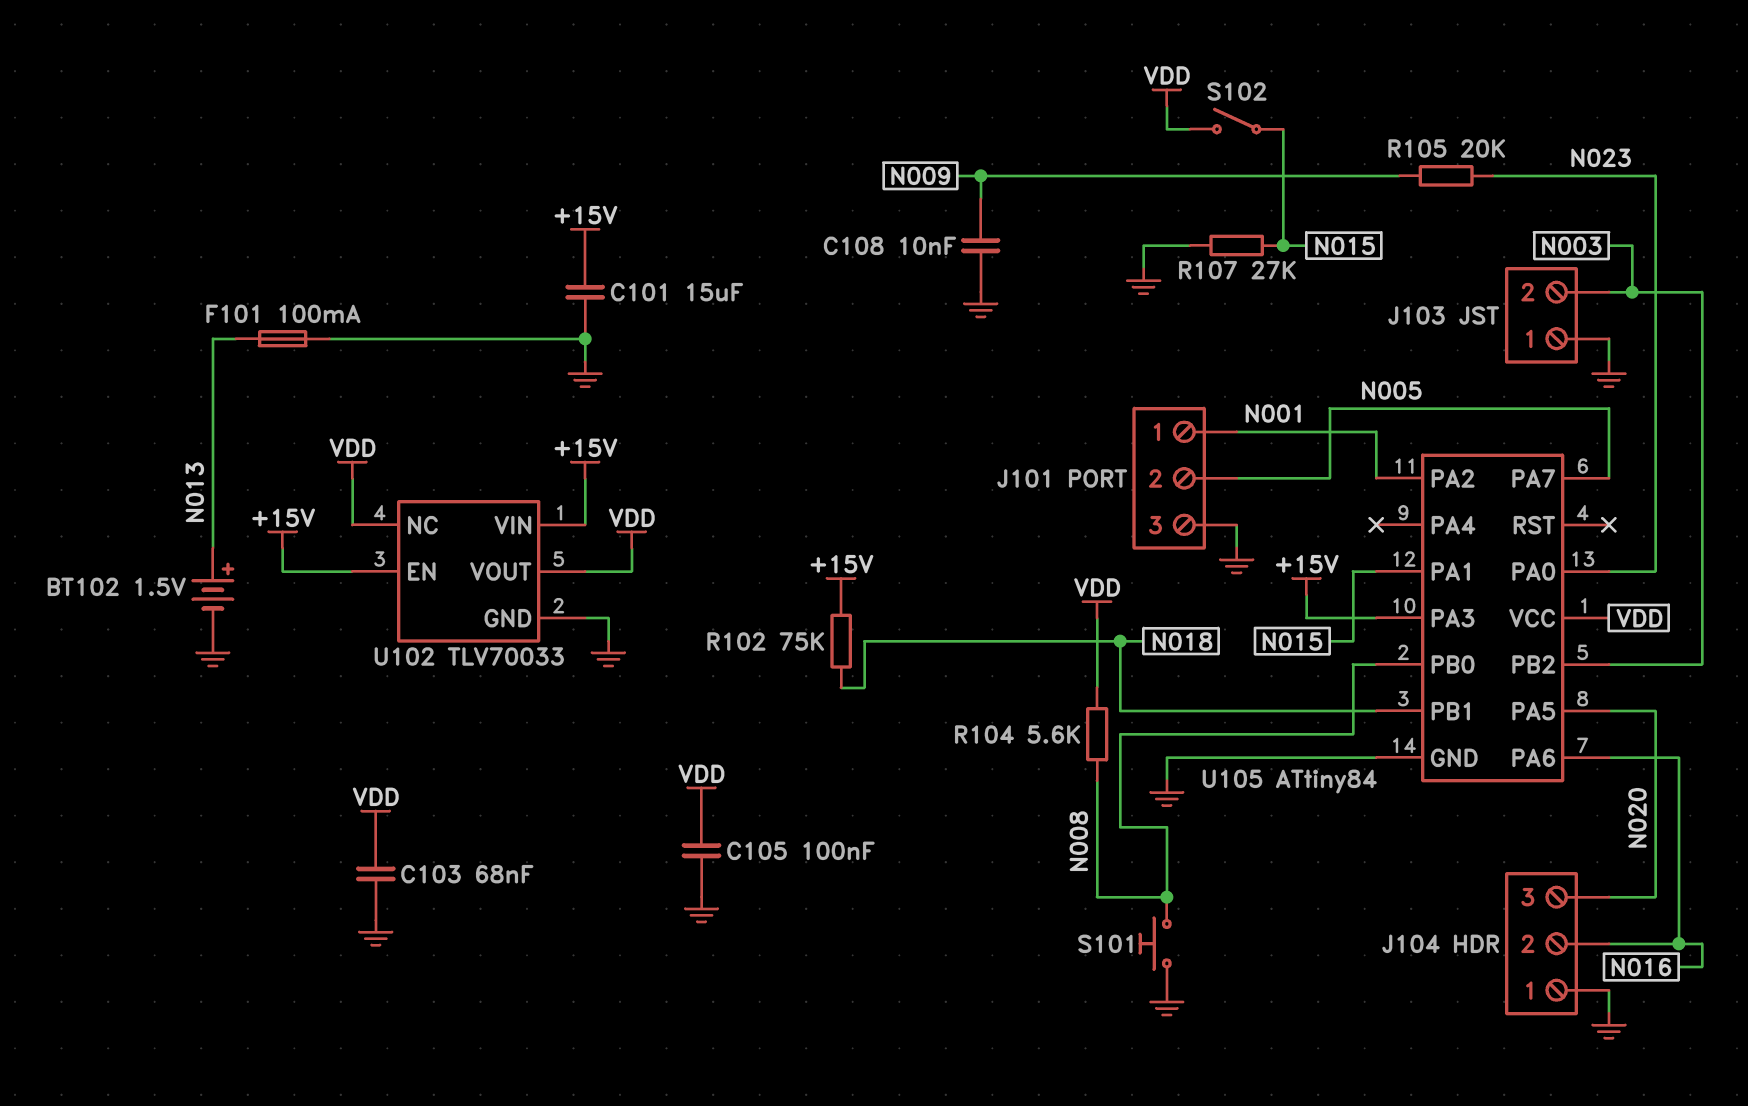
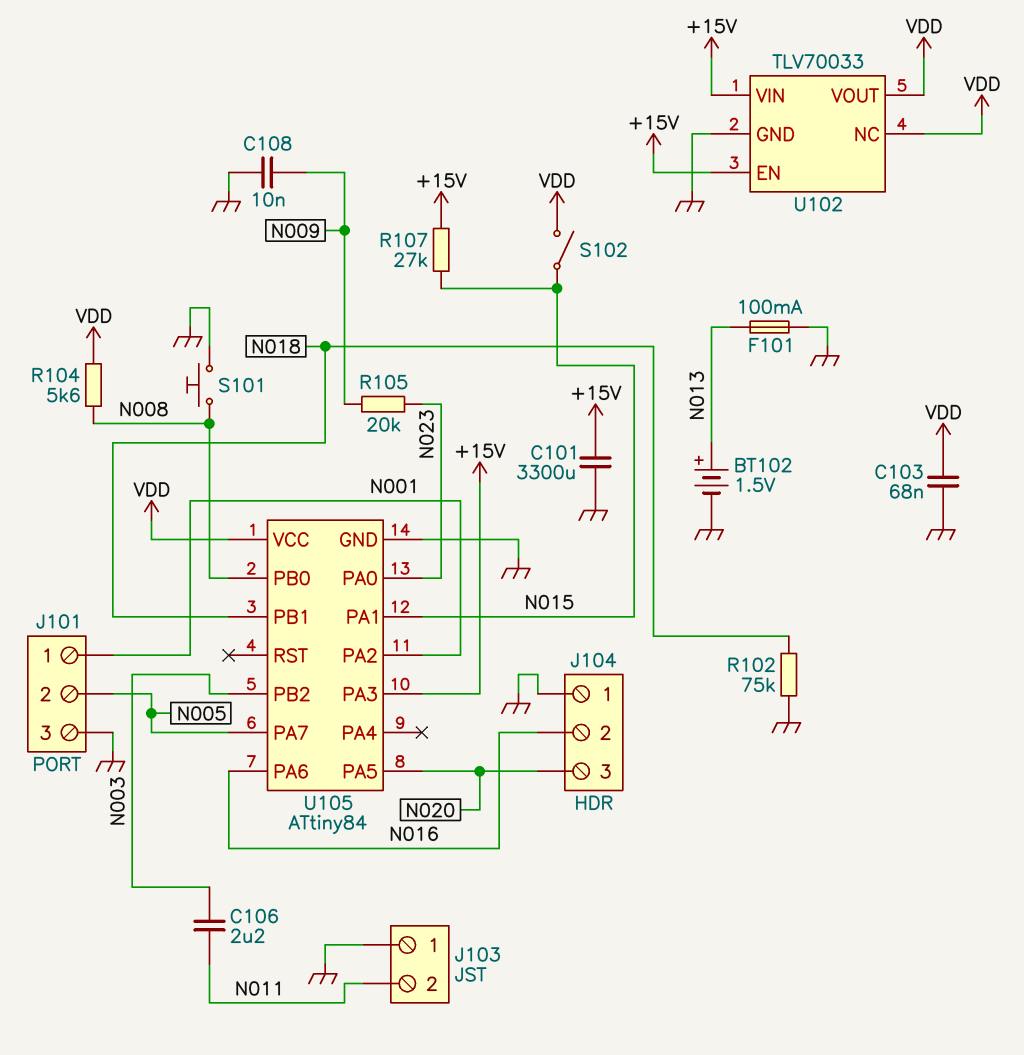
C101: 15uF (+15V, GND) -> 3300uF (+15V, GND)
C105: 100nF (GND, VDD) -> none
C106: none -> 2.2uF (N003, N011)
J103 pin 2: N003 -> N011
R102: 75k (+15V, N018) -> 75k (GND, N018)
R107: 27k (GND, N015) -> 27k (+15V, N015)

